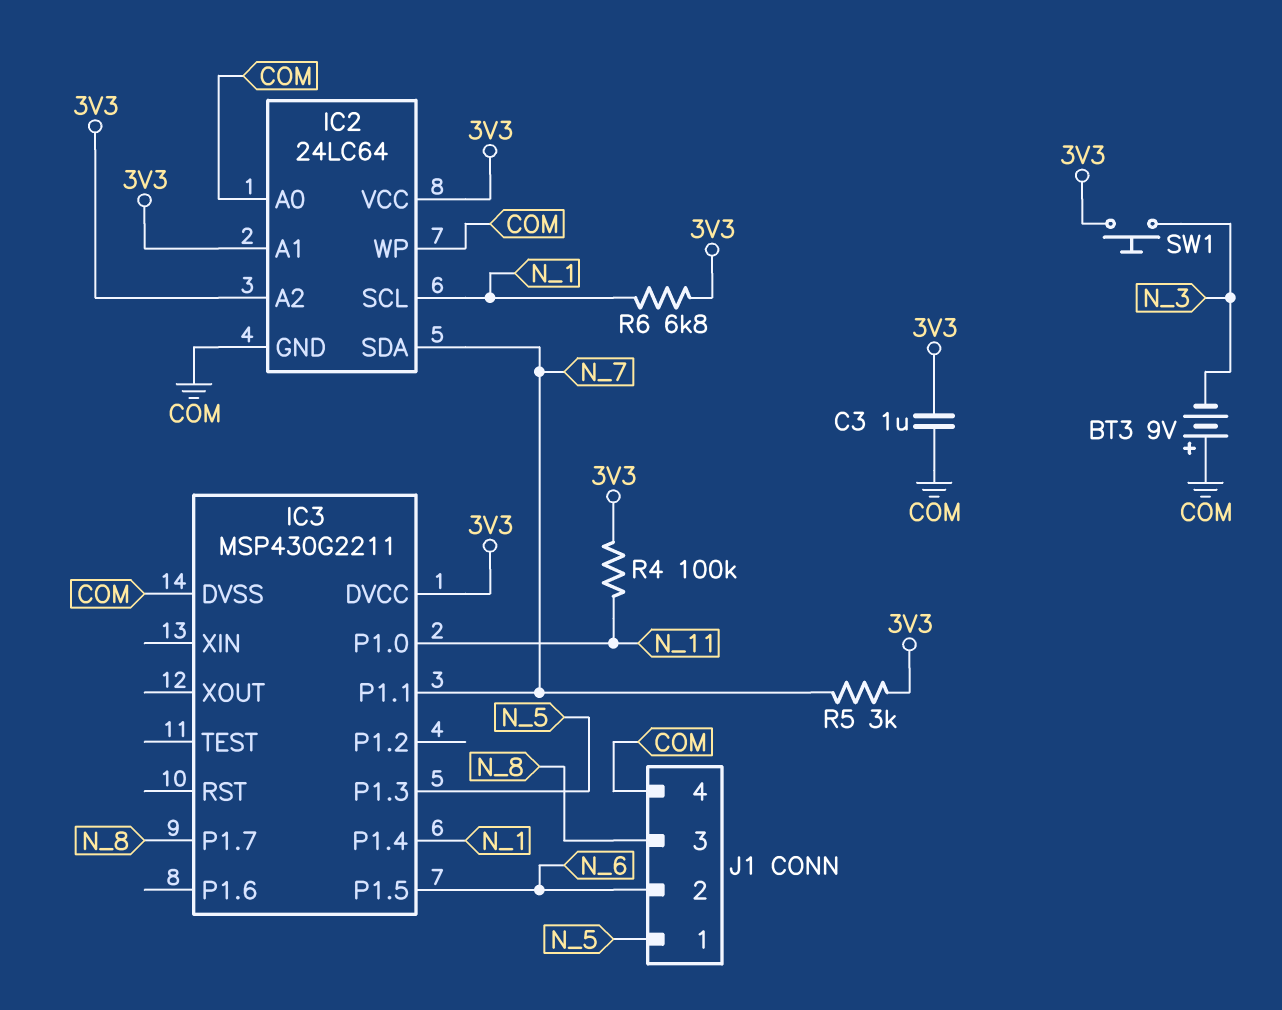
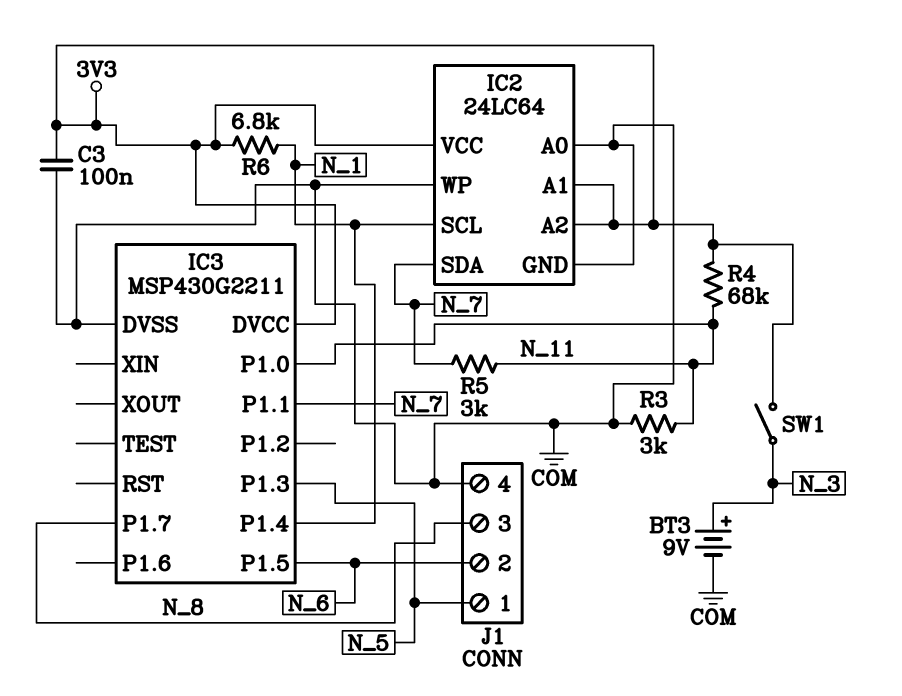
BT3: 9V (plus COM, minus N_3) -> 9V (plus N_3, minus COM)
C3: 1uF (3V3, COM) -> 100nF (3V3, COM)
R3: none -> 3k (COM, N_11)
R4: 100k (3V3, N_11) -> 68k (3V3, N_11)
R5: 3k (3V3, N_7) -> 3k (N_7, N_11)
SW1: button (3V3, N_3) -> switch (3V3, N_3)

